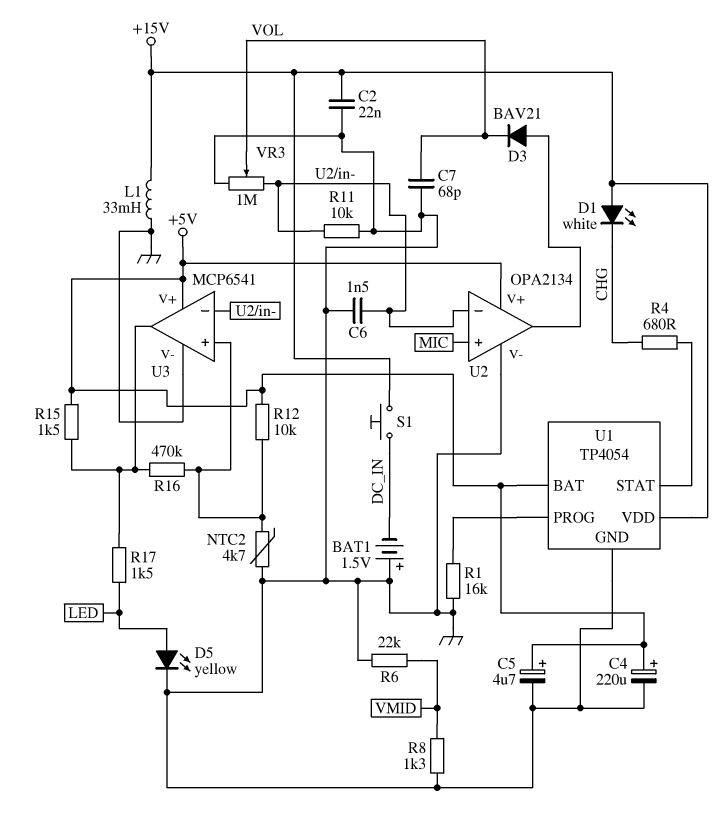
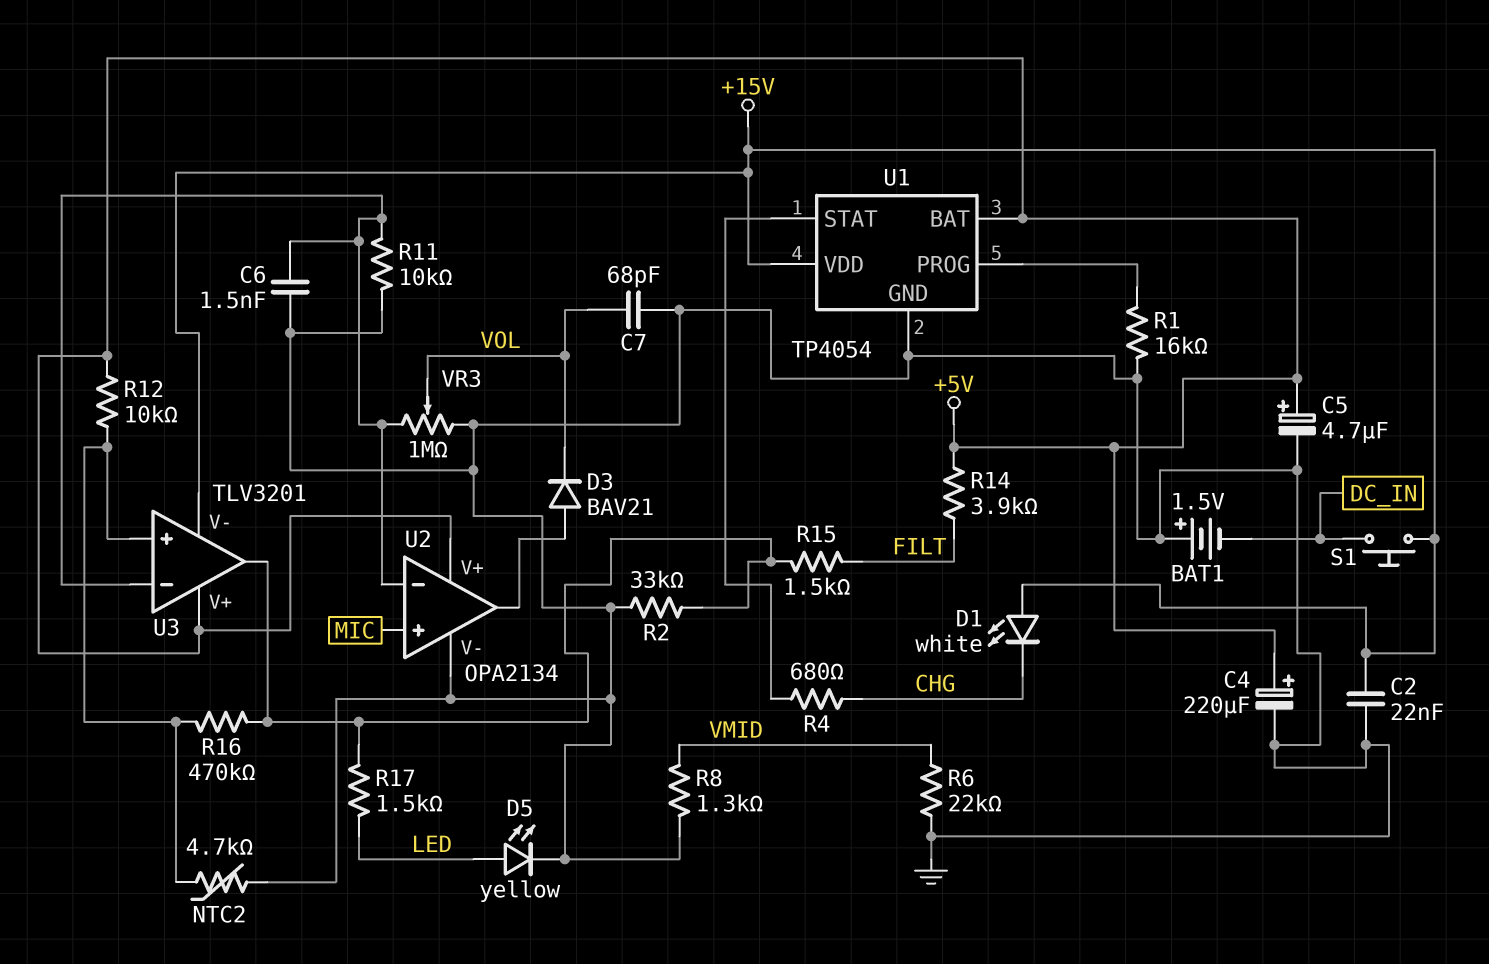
L1: 33mH (+15V, GND) -> none
R2: none -> 33k (GND, U3/out)
R14: none -> 3.9k (+5V, FILT)
R15: 1.5k (+5V, U3/out) -> 1.5k (FILT, U3/out)
U3: MCP6541 -> TLV3201
U3 pin V-: GND -> +15V

